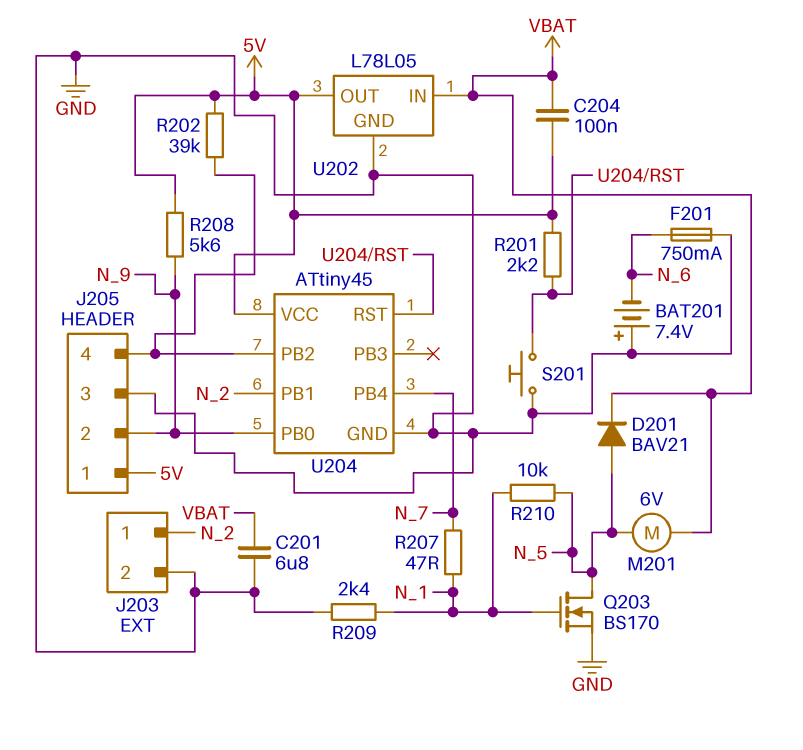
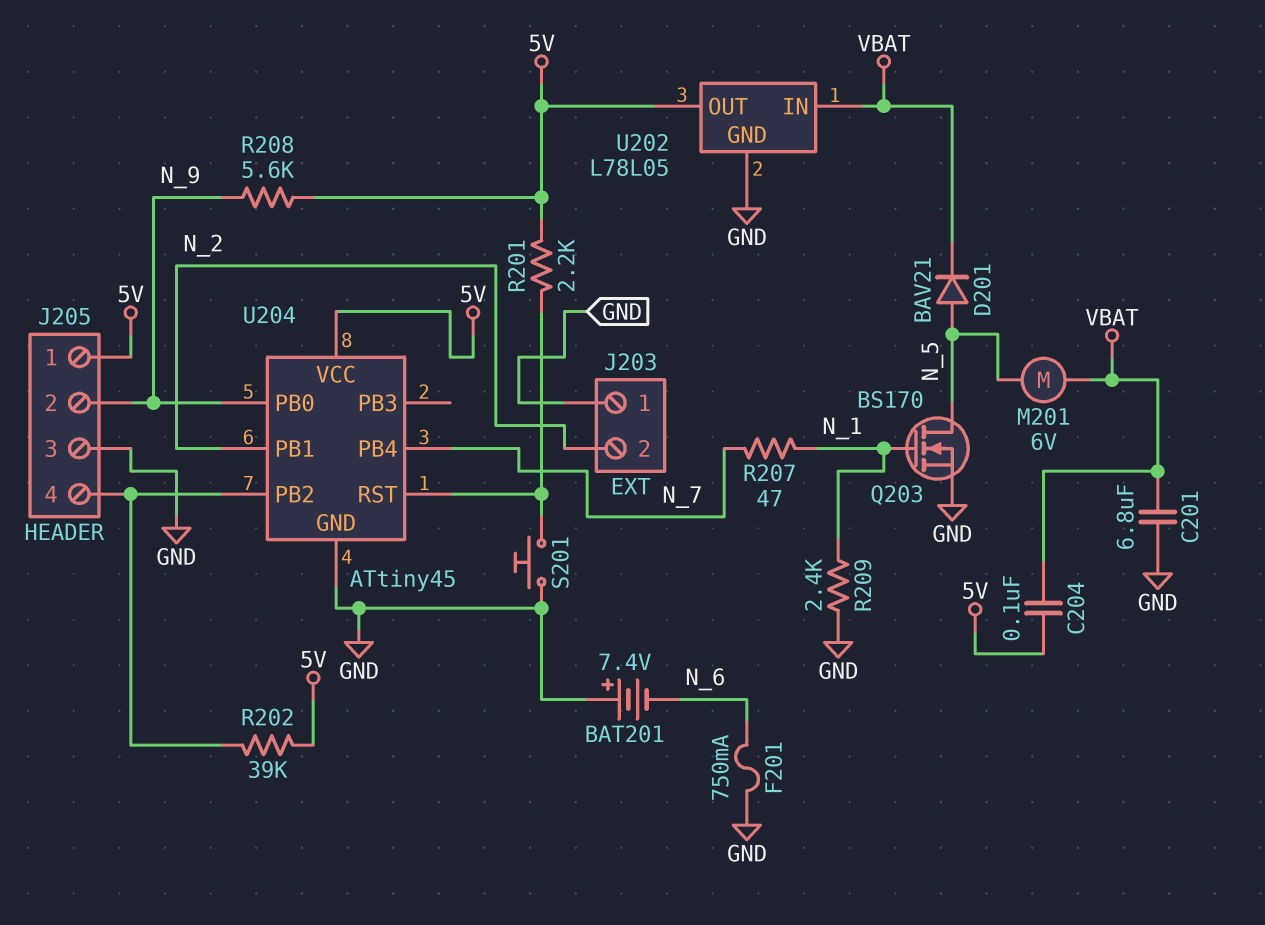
J203 pin 1: N_2 -> GND
J203 pin 2: GND -> N_2
R210: 10k (N_1, N_5) -> none

